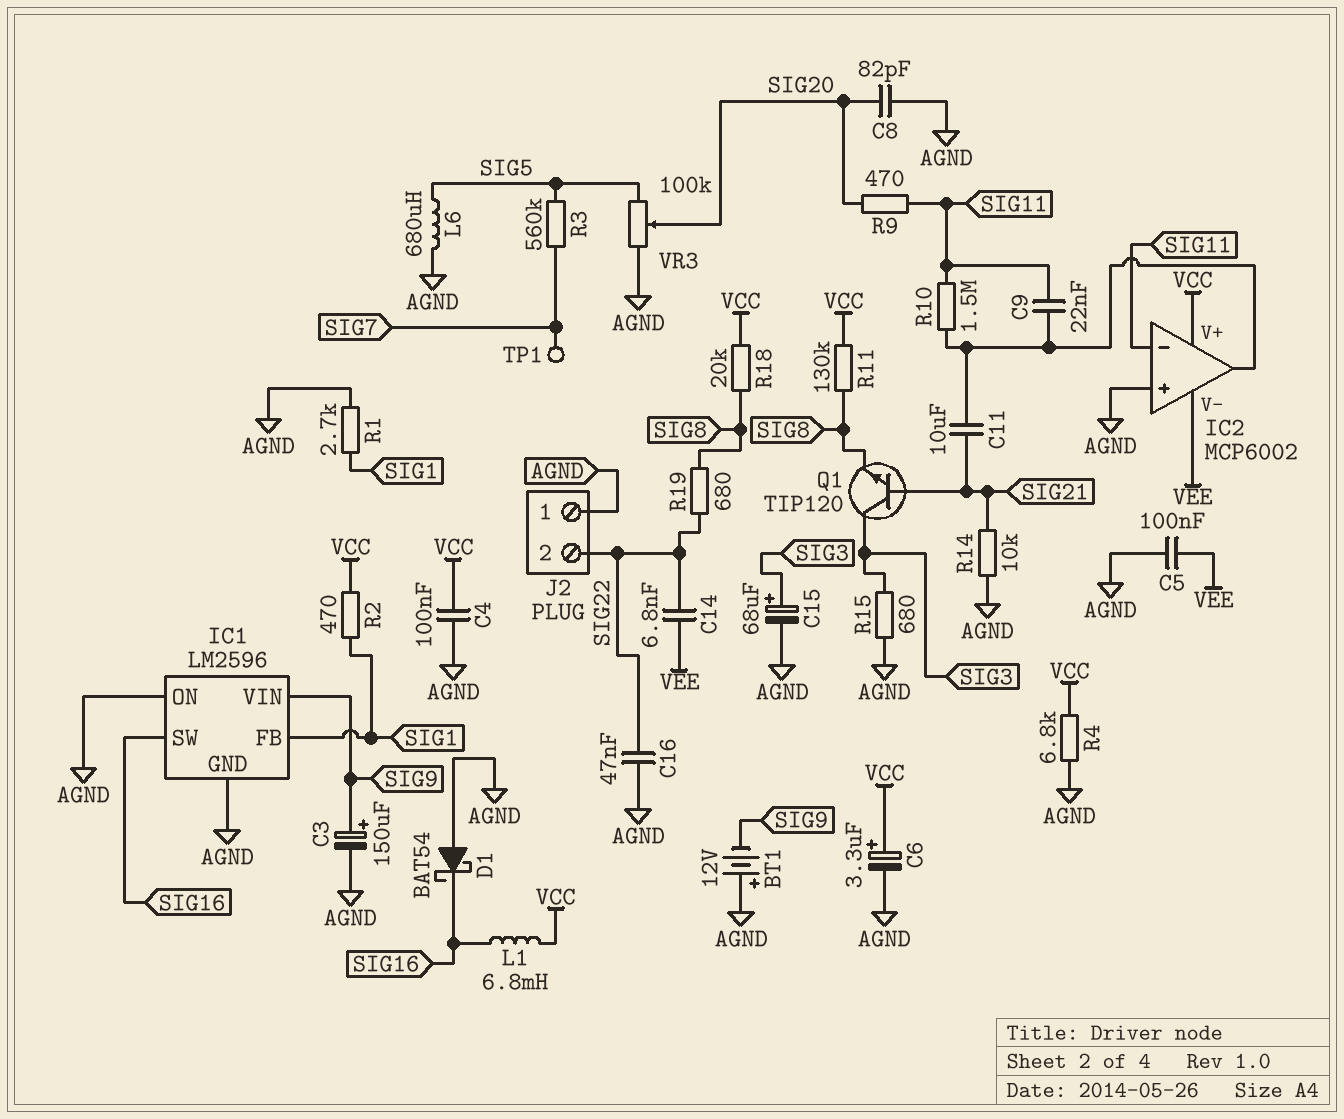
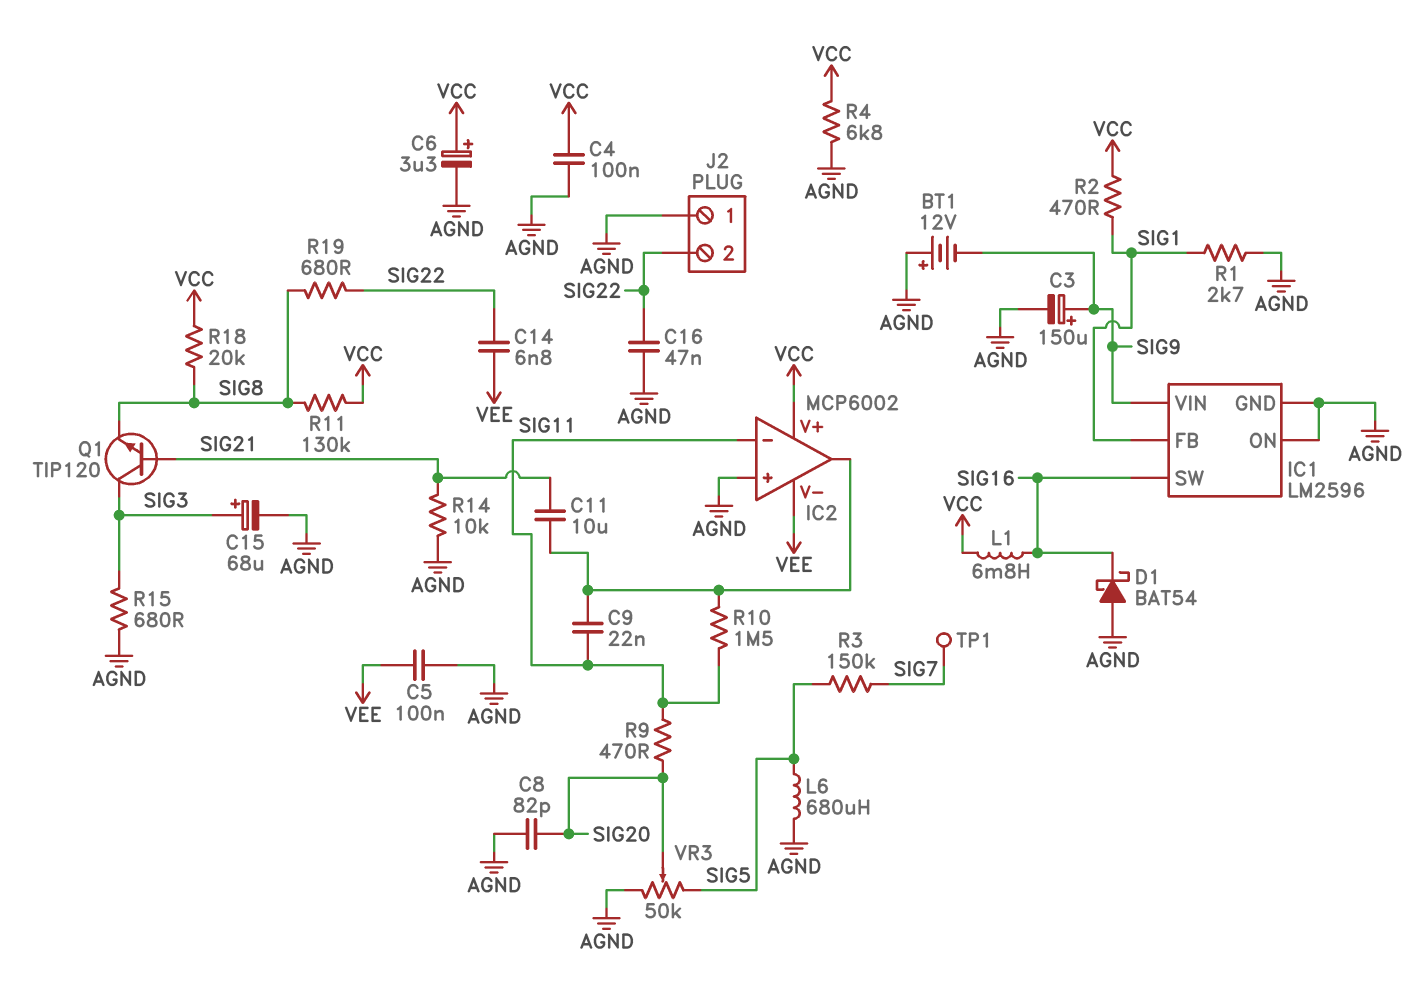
R3: 560k (SIG5, SIG7) -> 150k (SIG5, SIG7)
VR3: 100k (AGND, SIG5, wiper SIG20) -> 50k (AGND, SIG5, wiper SIG20)

